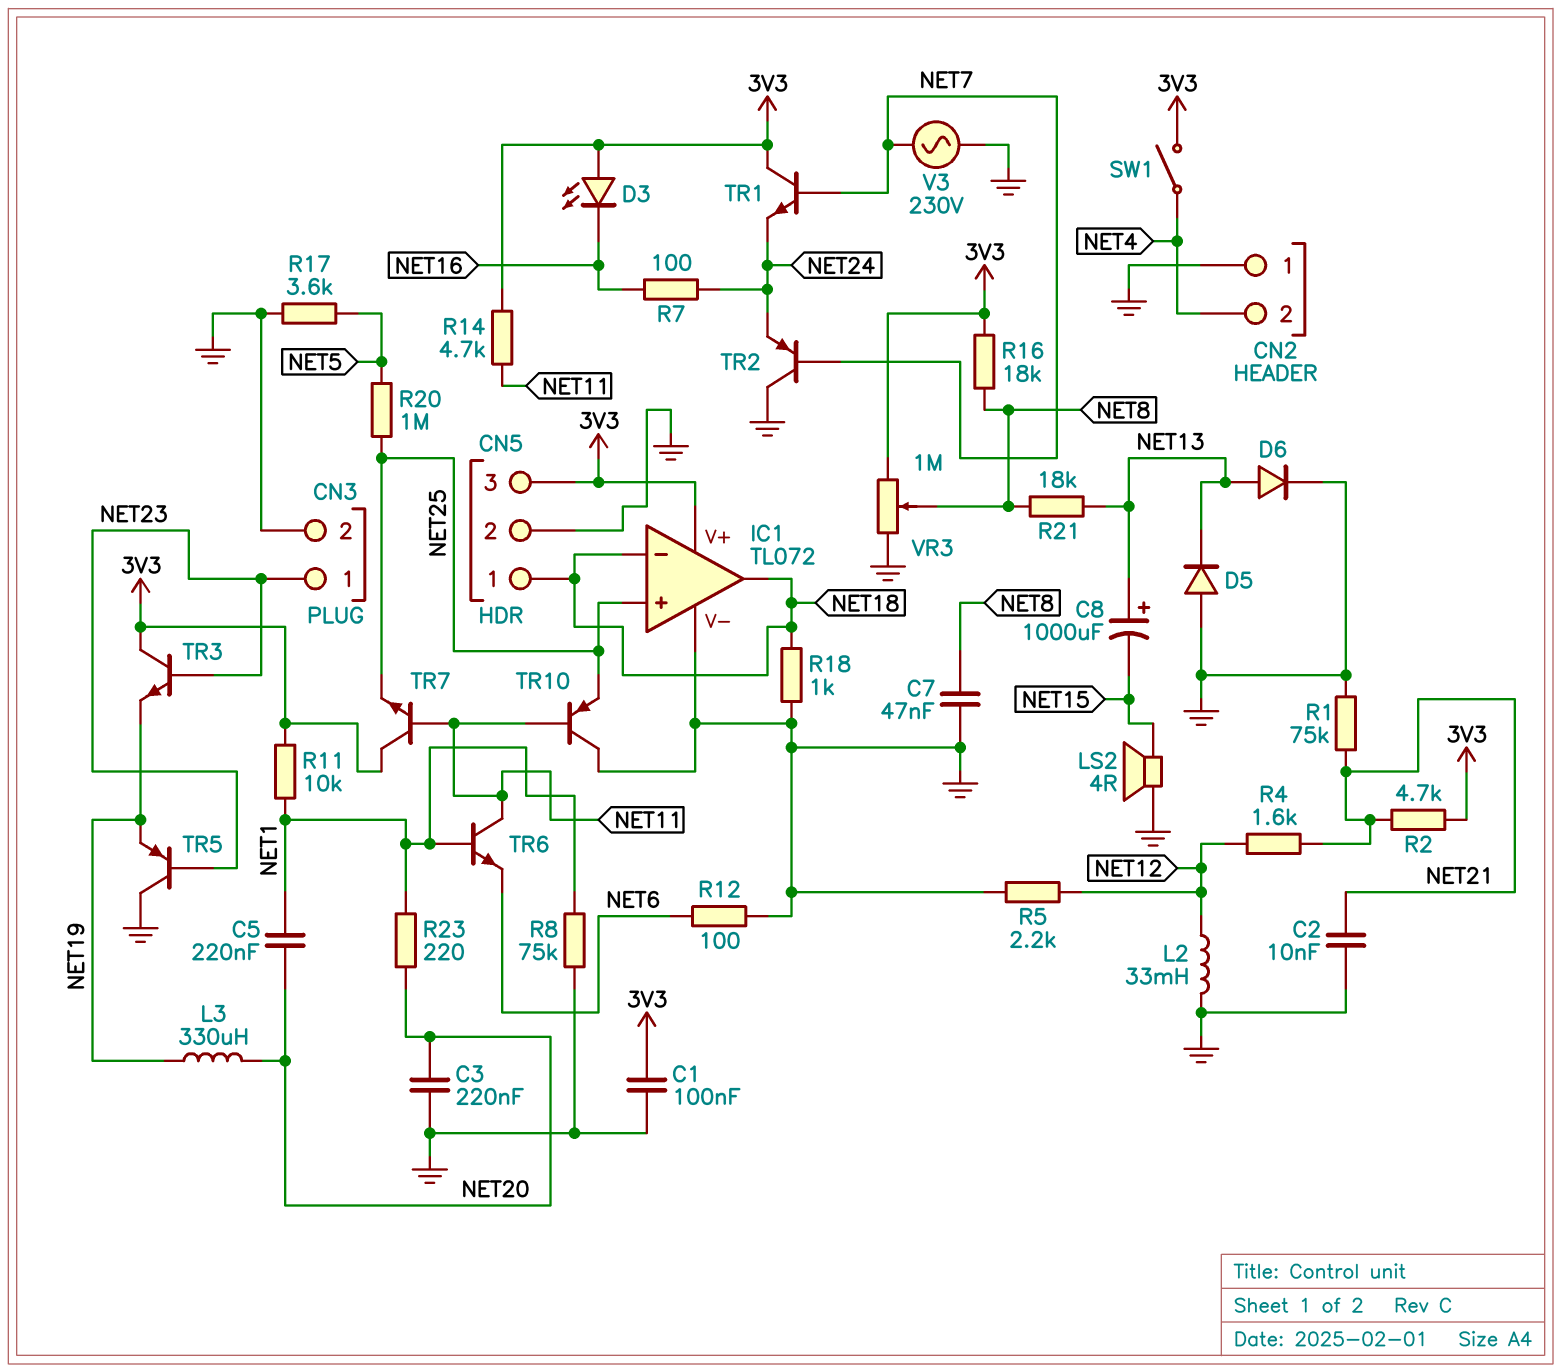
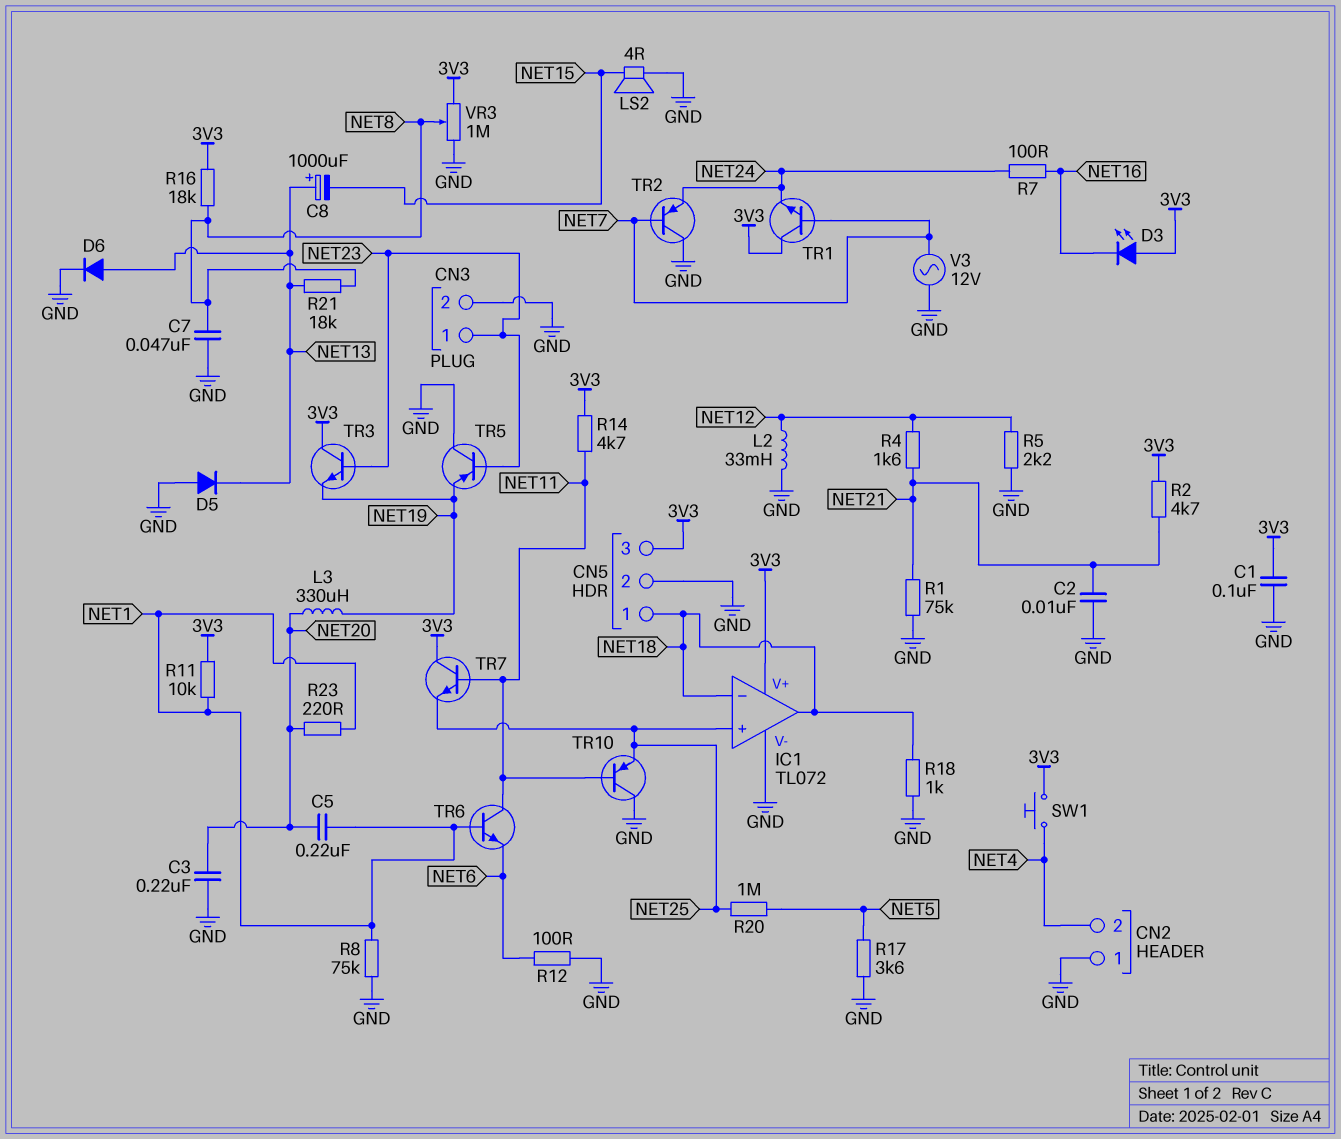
SW1: switch (3V3, NET4) -> button (3V3, NET4)
V3: AC 230V (GND, NET7) -> AC 12V (GND, NET7)

